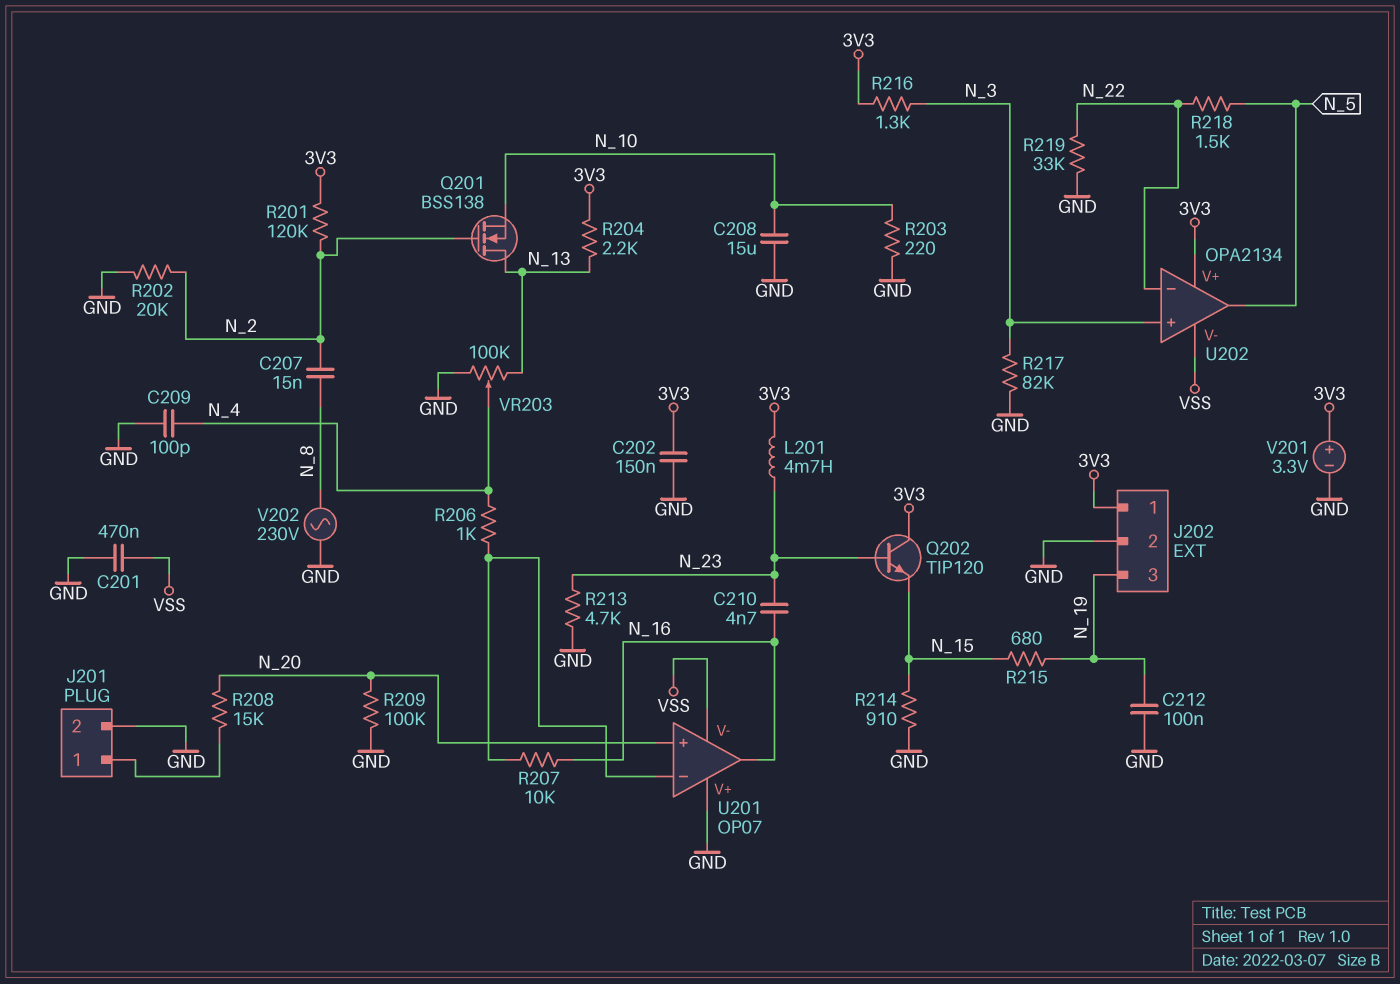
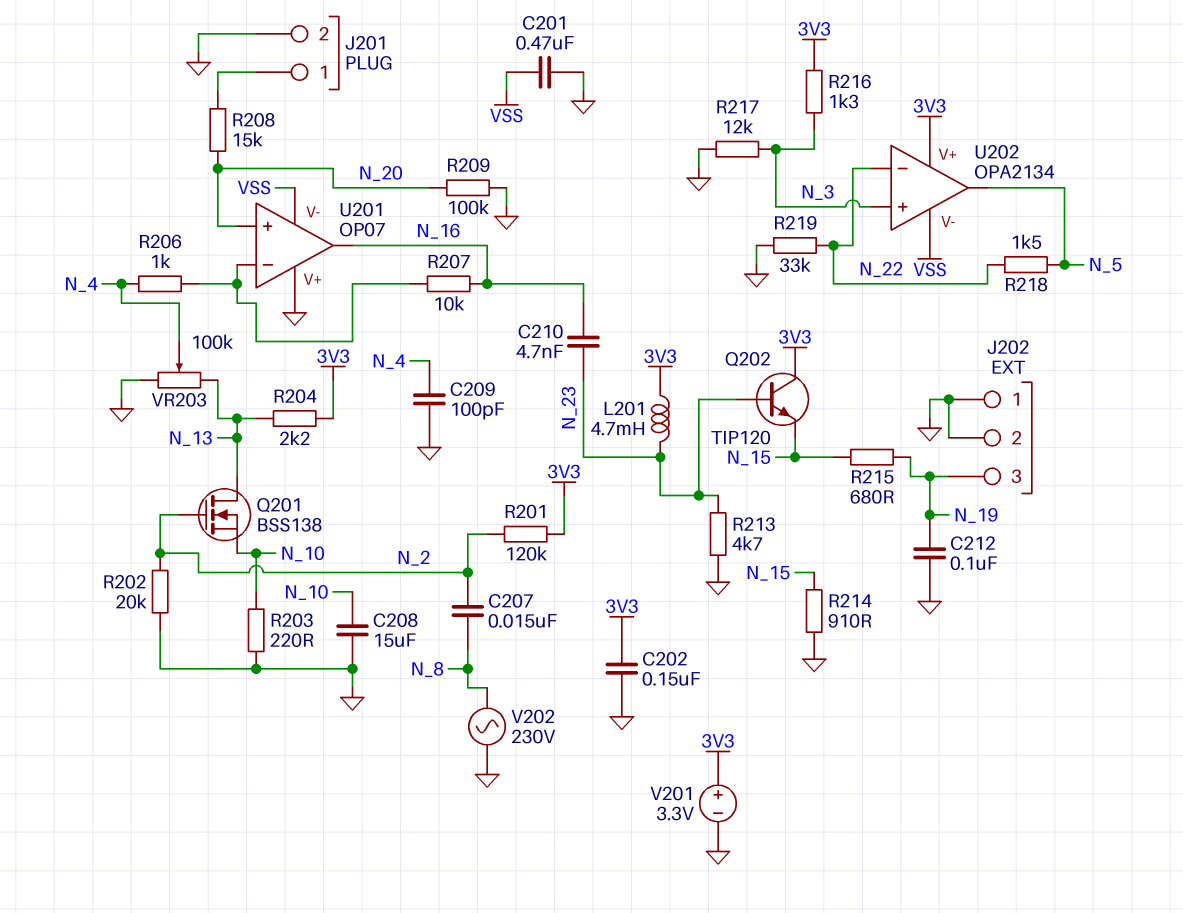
J202 pin 1: 3V3 -> GND
R217: 82k (GND, N_3) -> 12k (GND, N_3)

